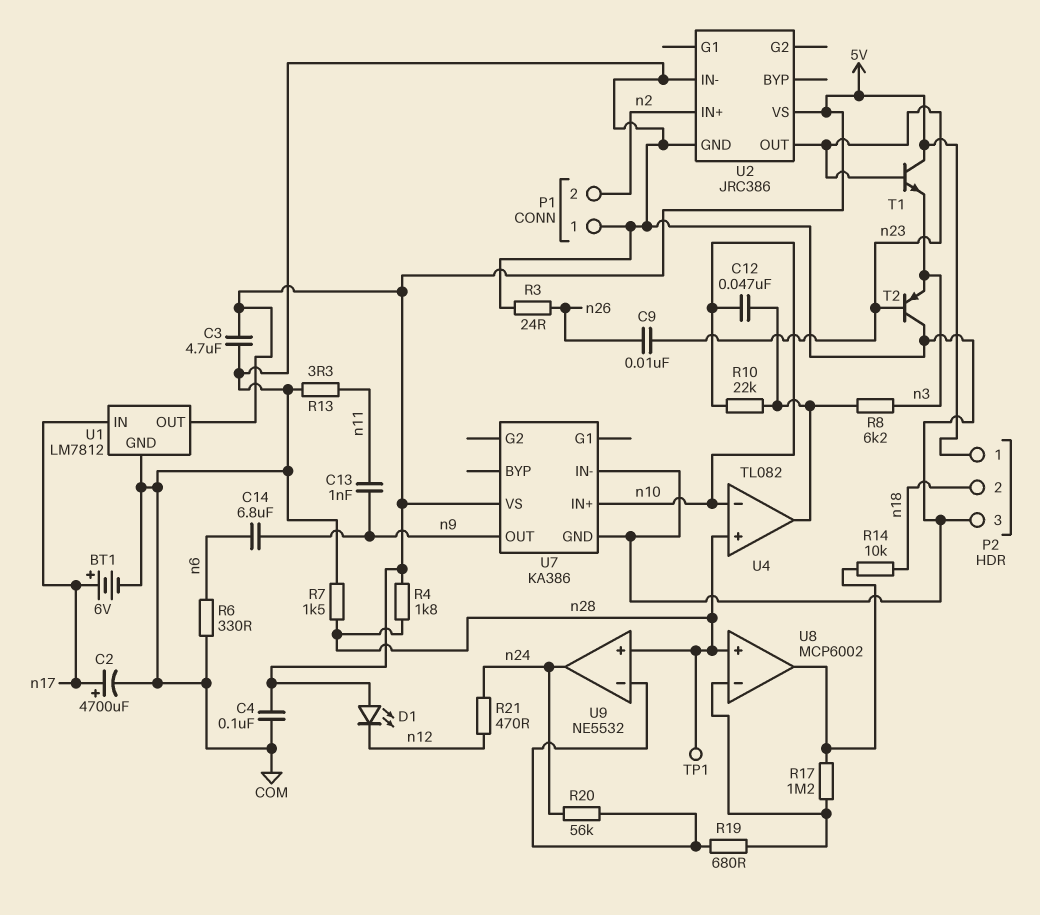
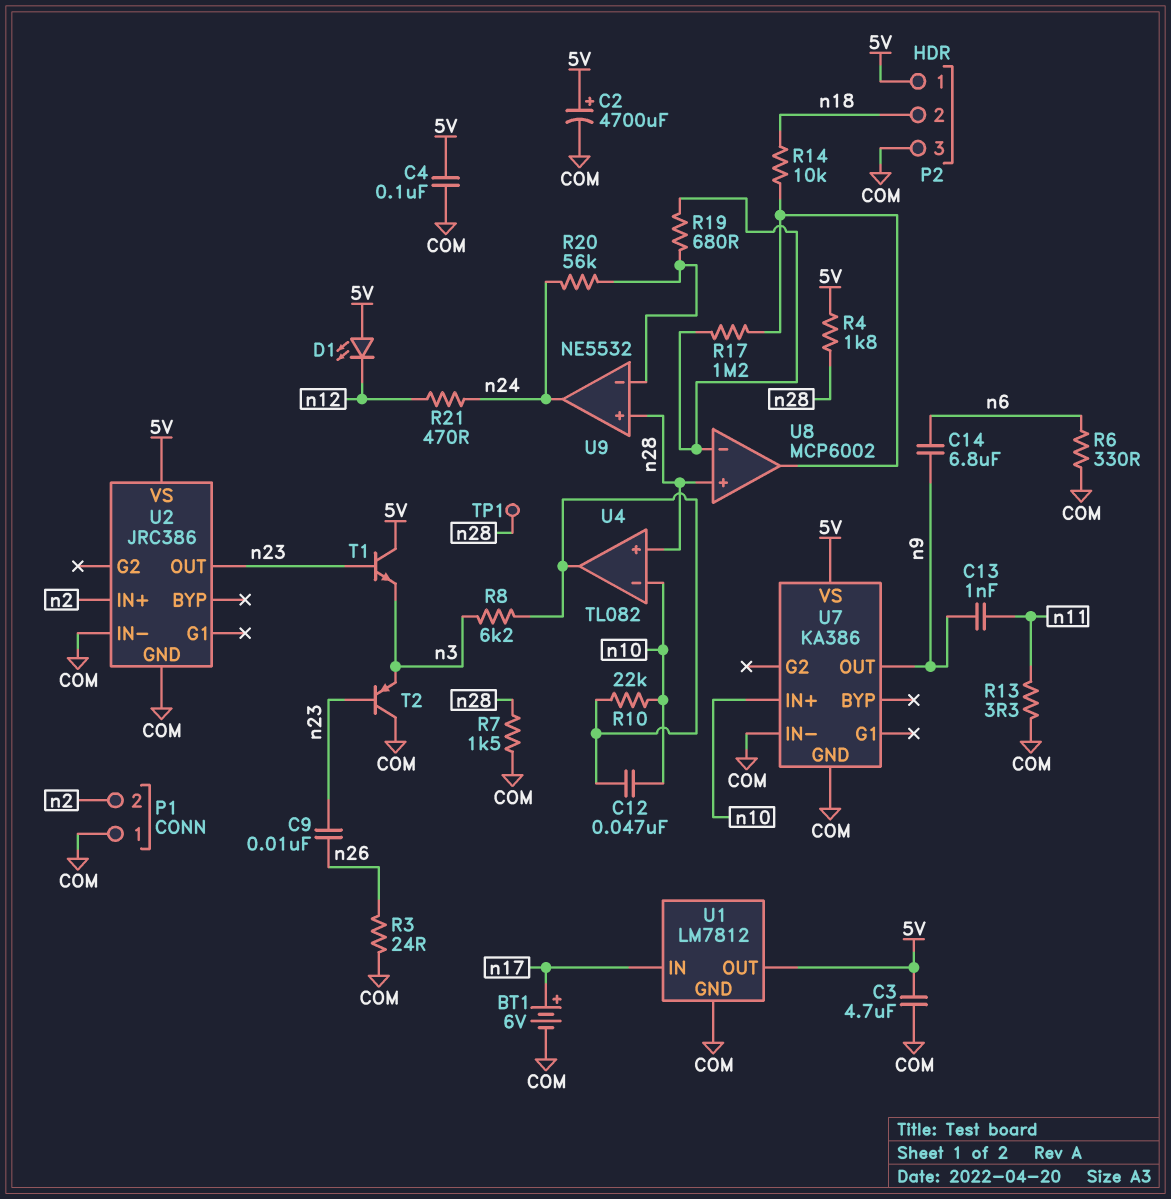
C2: 4700uF (plus n17, minus COM) -> 4700uF (plus 5V, minus COM)

